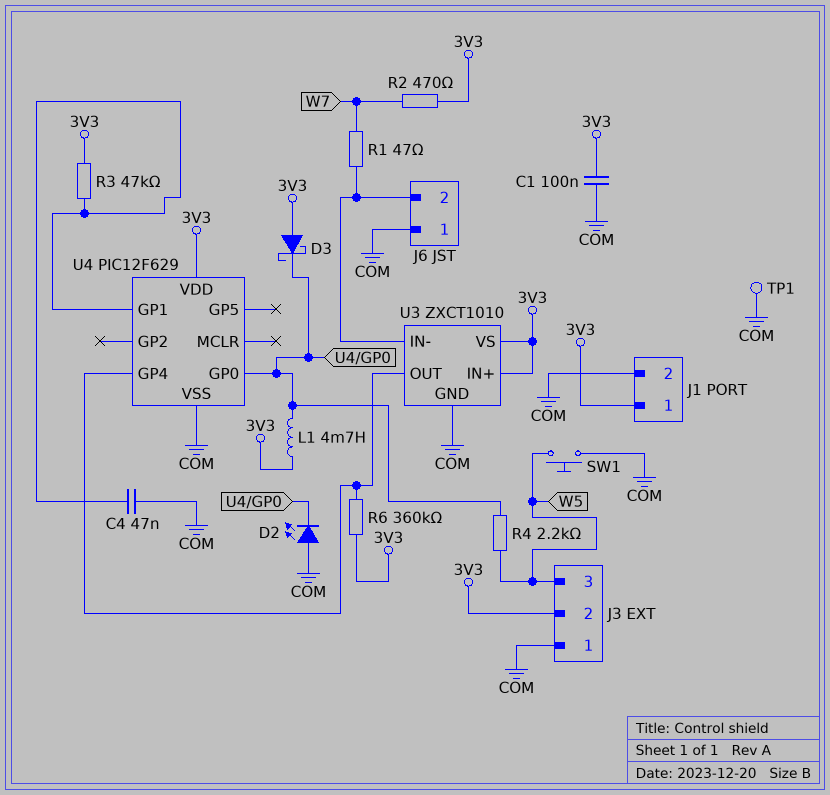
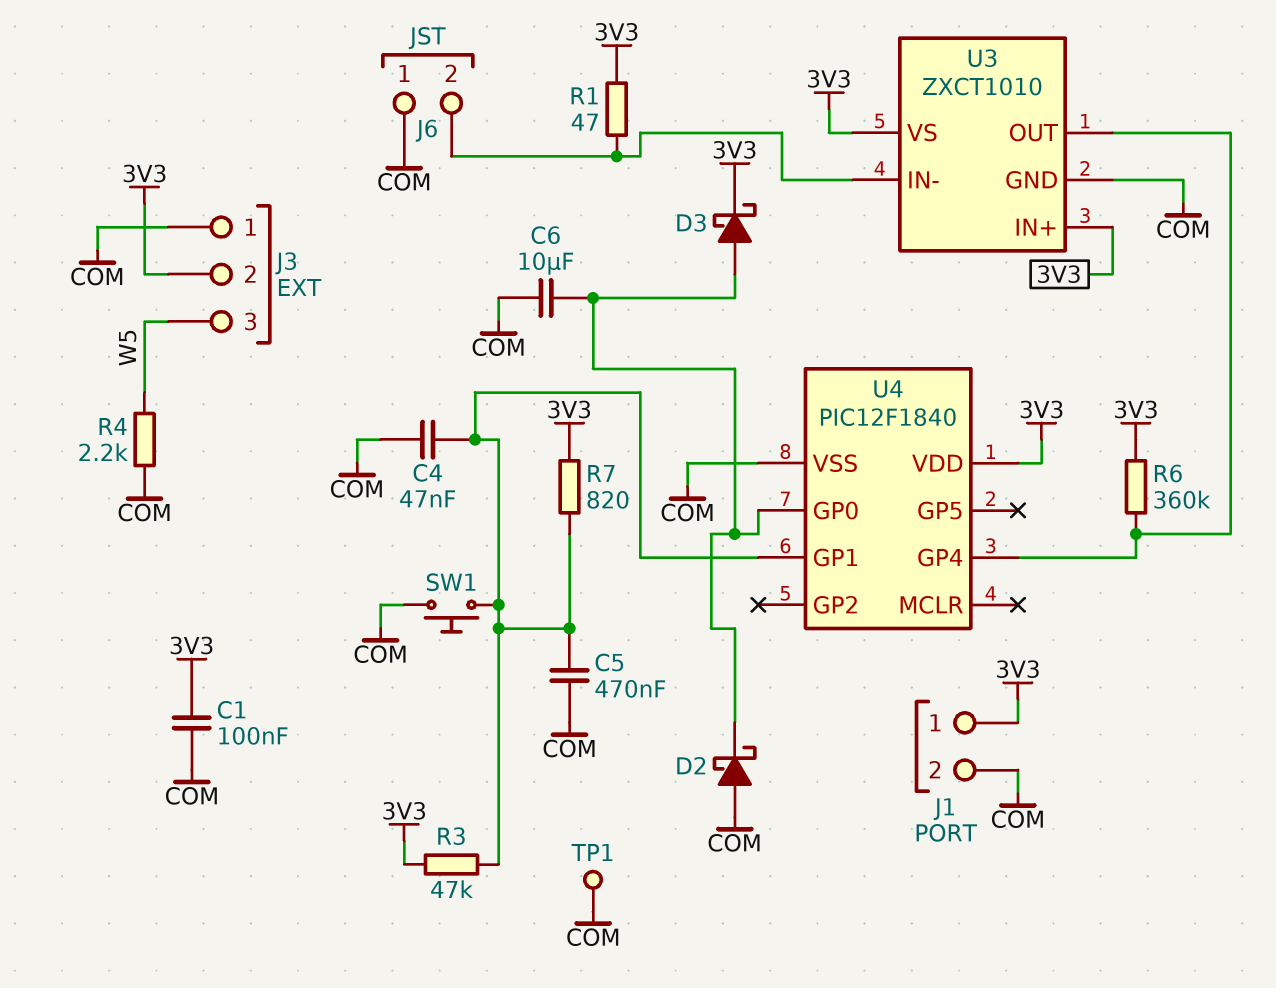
C5: none -> 470nF (COM, U4/GP1)
C6: none -> 10uF (COM, U4/GP0)
D2: LED (A COM, K U4/GP0) -> schottky (A COM, K U4/GP0)
D3: schottky (A 3V3, K U4/GP0) -> schottky (A U4/GP0, K 3V3)
L1: 4.7mH (3V3, U4/GP0) -> none
R1: 47 (J6/2, W7) -> 47 (3V3, J6/2)
R2: 470 (3V3, W7) -> none
R4: 2.2k (U4/GP0, W5) -> 2.2k (COM, W5)
R7: none -> 820 (3V3, U4/GP1)
SW1: button (COM, W5) -> button (COM, U4/GP1)
U4: PIC12F629 -> PIC12F1840

